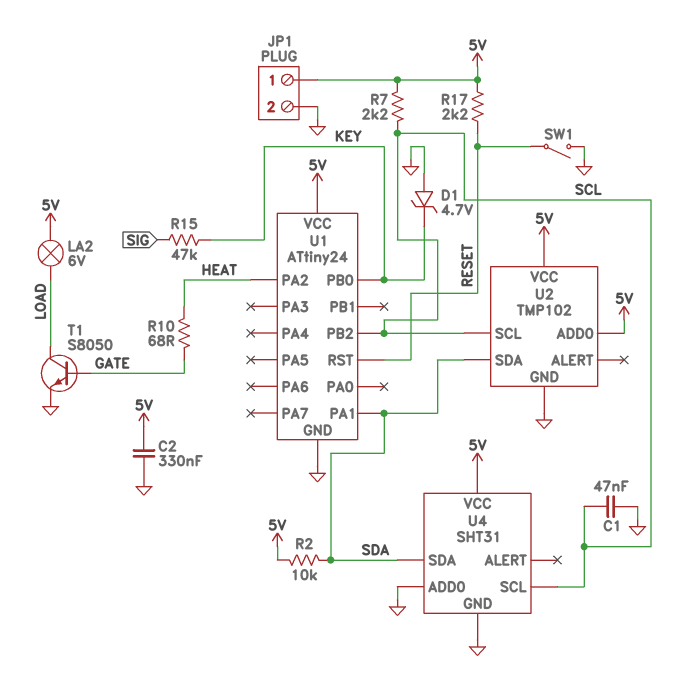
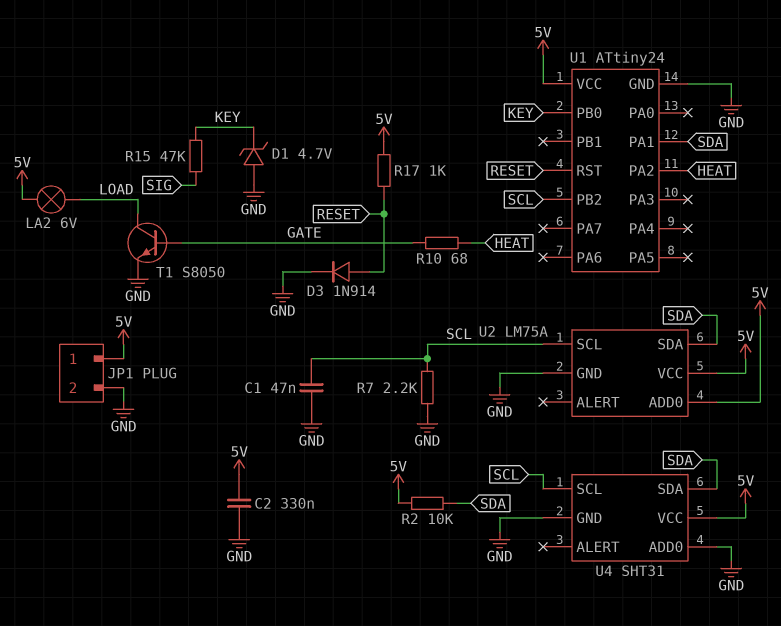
D3: none -> diode 1N914 (A RESET, K GND)
R7: 2.2k (5V, SCL) -> 2.2k (GND, SCL)
R17: 2.2k (5V, RESET) -> 1k (5V, RESET)
SW1: switch (GND, RESET) -> none
U2: TMP102 -> LM75A

